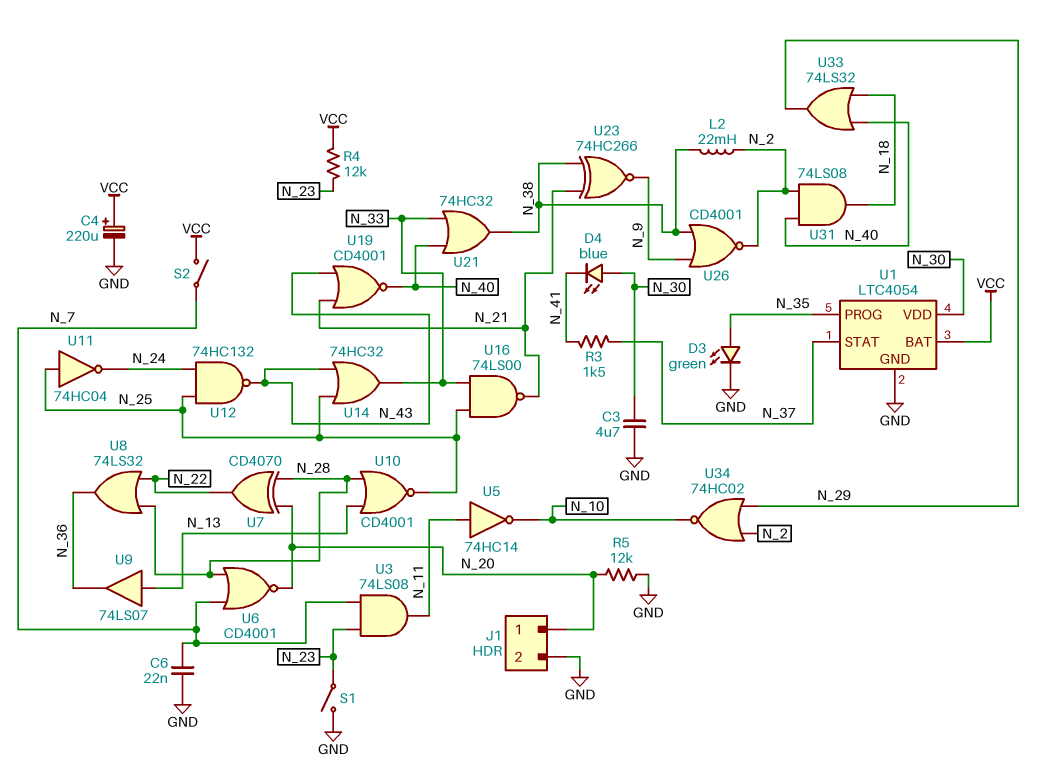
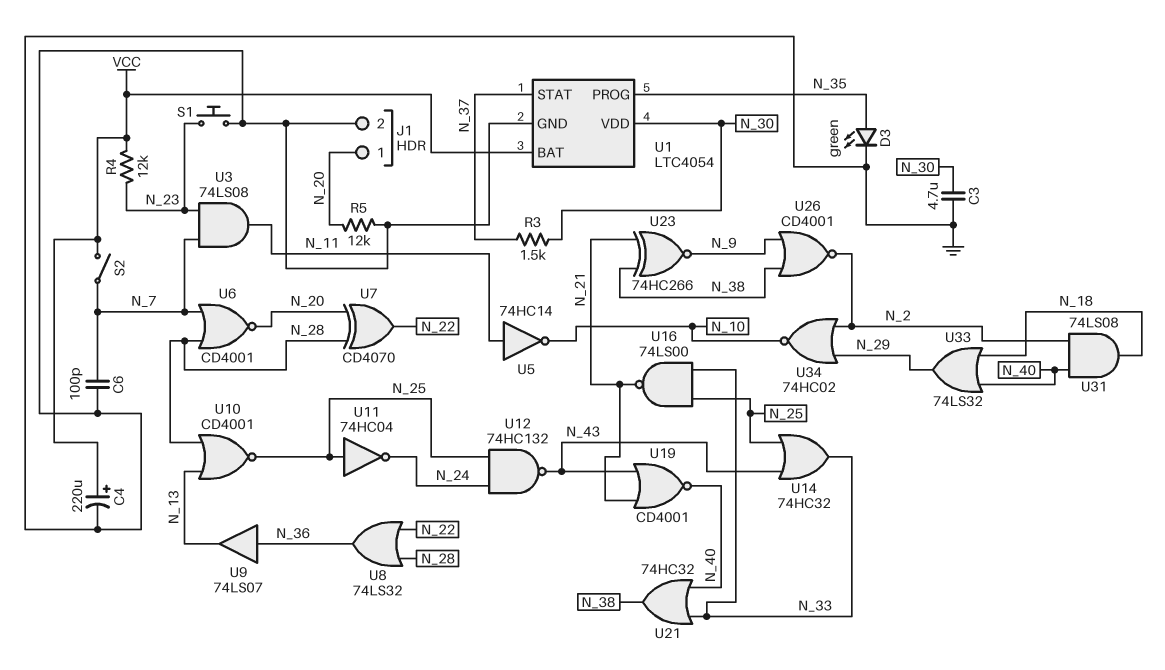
C6: 22nF (GND, N_7) -> 100pF (GND, N_7)
D4: LED blue (A N_30, K N_41) -> none
L2: 22mH (N_2, N_38) -> none
R3: 1.5k (N_37, N_41) -> 1.5k (N_30, N_37)
S1: switch (GND, N_23) -> button (GND, N_23)
U9: buffer 74LS07 (in N_13, out N_36) -> buffer 74LS07 (in N_36, out N_13)

